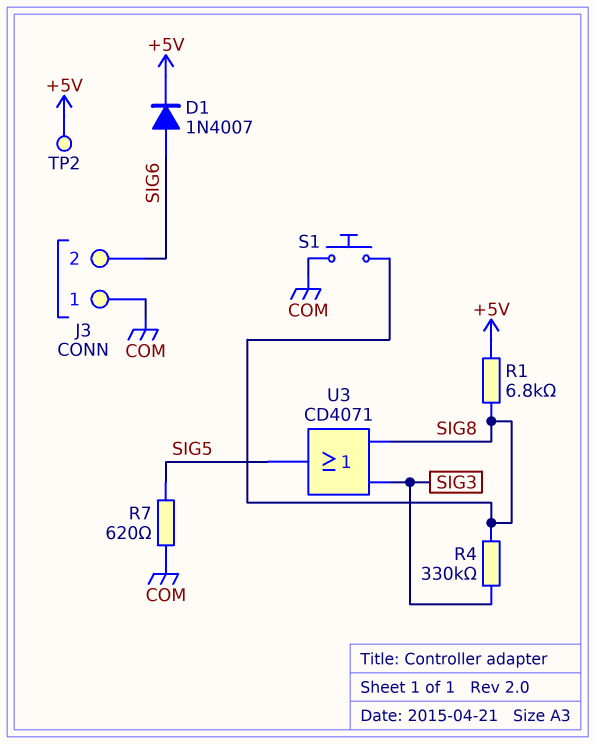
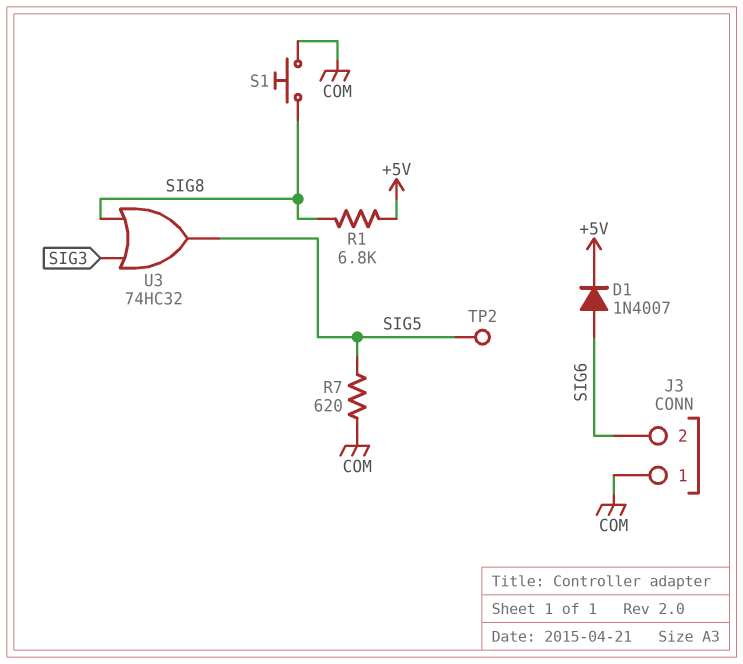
R4: 330k (SIG3, SIG8) -> none
TP2: test point (+5V) -> test point (SIG5)
U3: OR CD4071 (in SIG3, in SIG8, out SIG5) -> OR 74HC32 (in SIG3, in SIG8, out SIG5)

